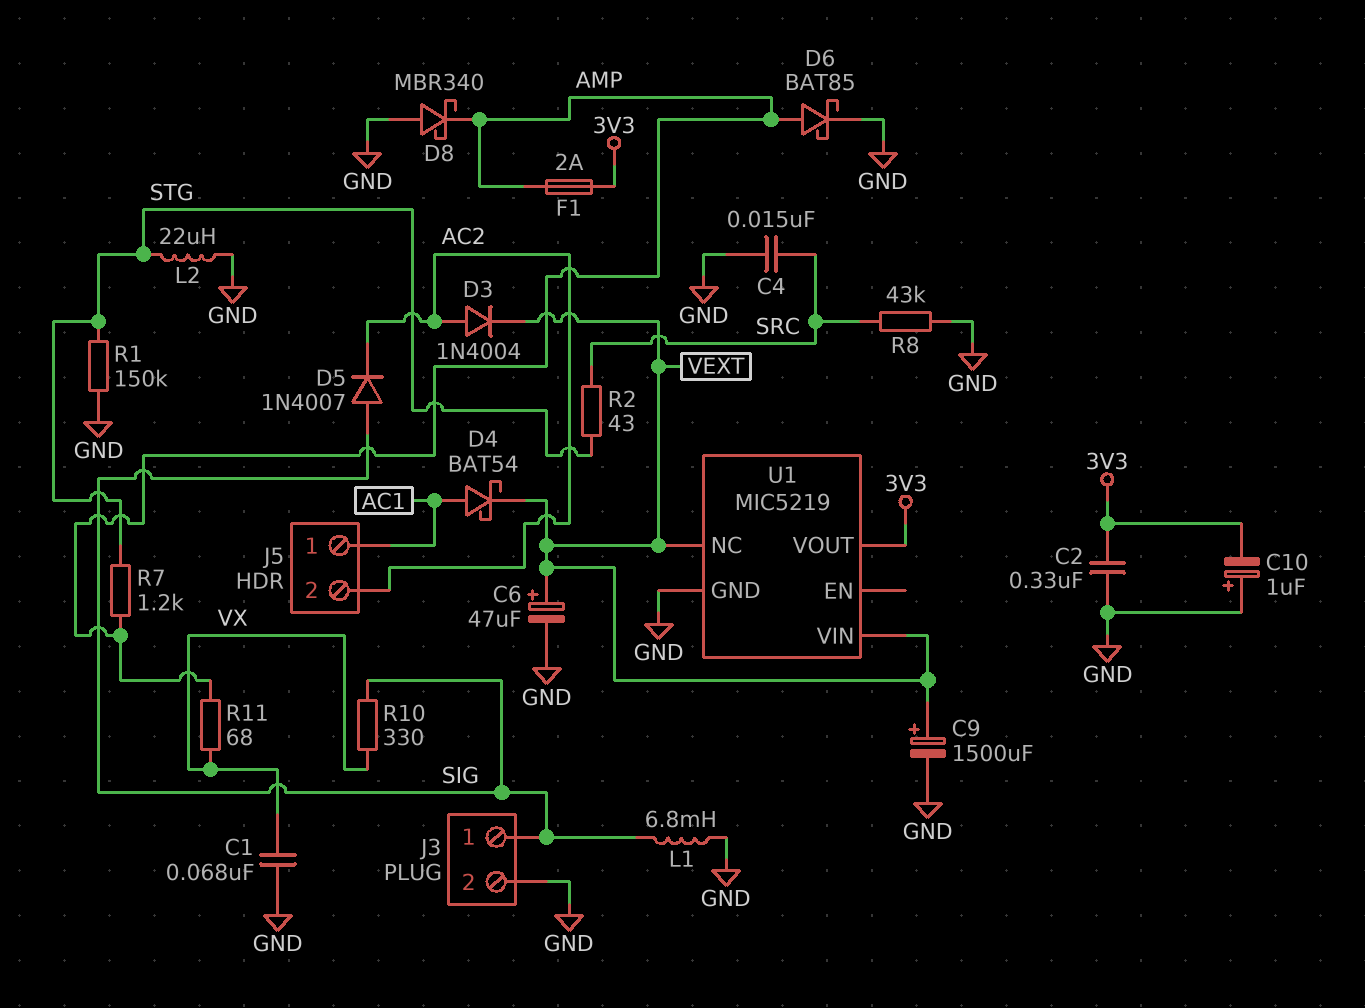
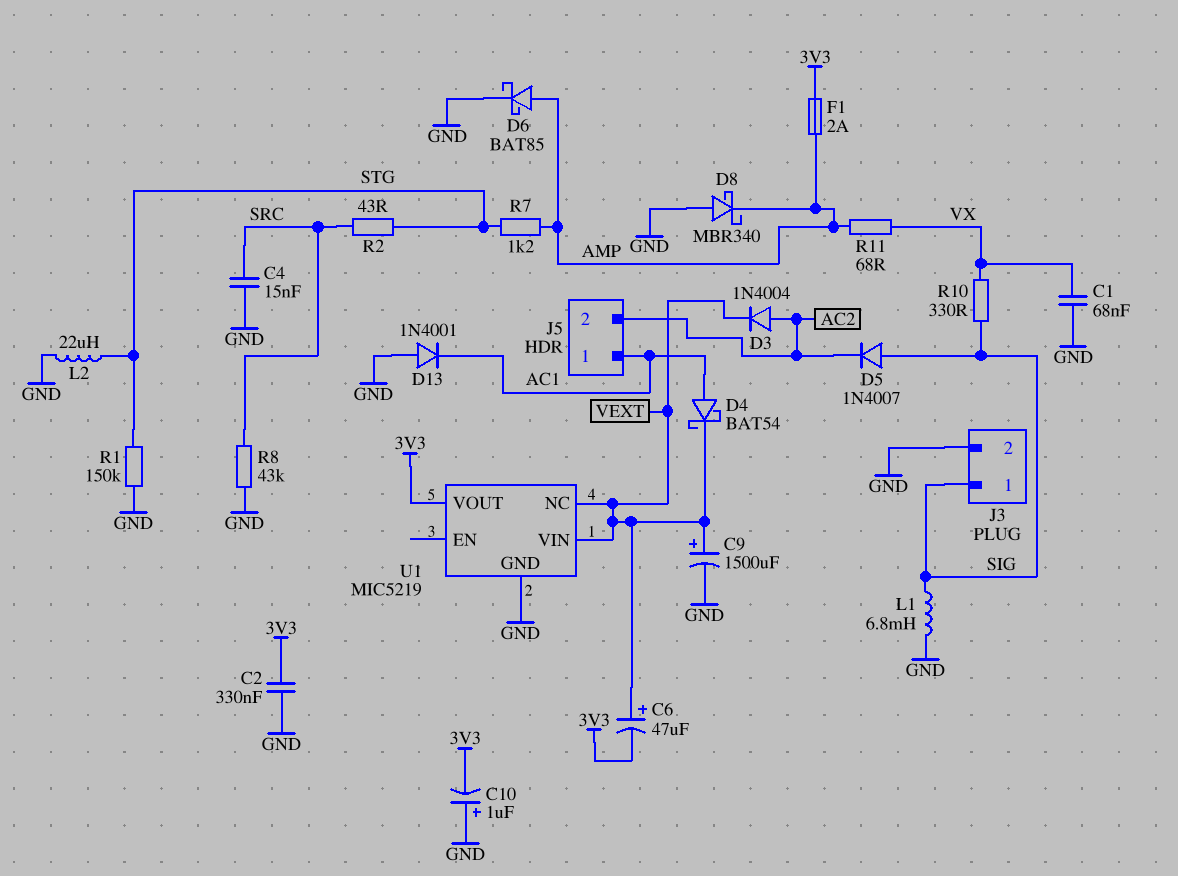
C6: 47uF (plus VEXT, minus GND) -> 47uF (plus VEXT, minus 3V3)
D13: none -> diode 1N4001 (A GND, K AC1)

